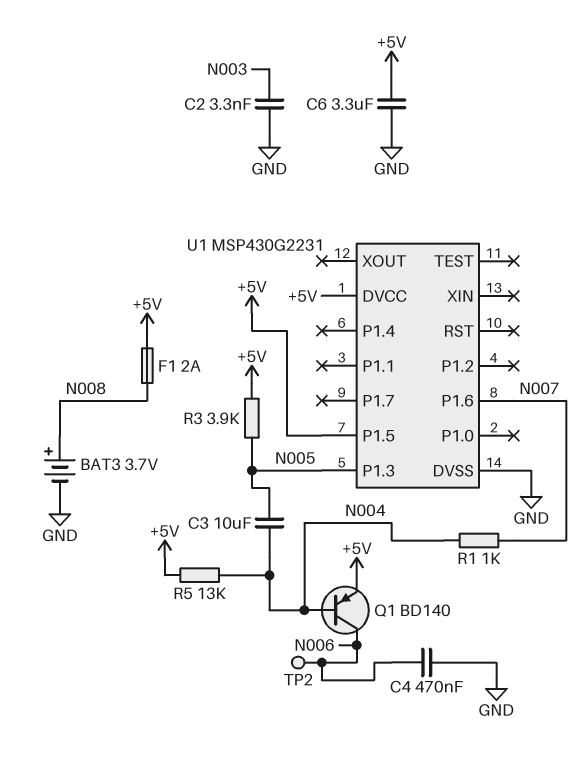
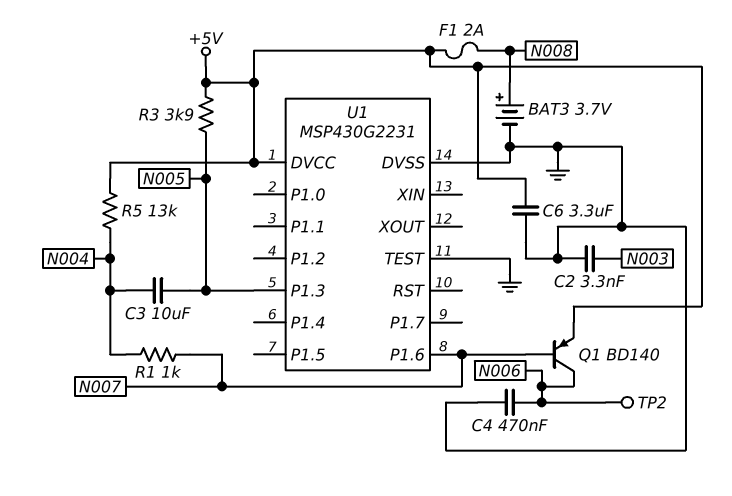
Q1: PNP BD140 (B N004, C N006, E +5V) -> PNP BD140 (B N007, C N006, E +5V)
U1 pin P1.5: +5V -> none
U1 pin TEST: none -> GND

